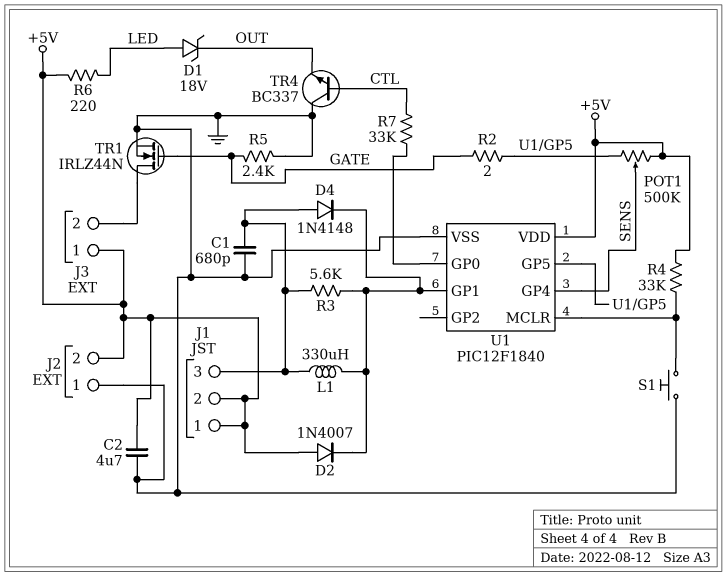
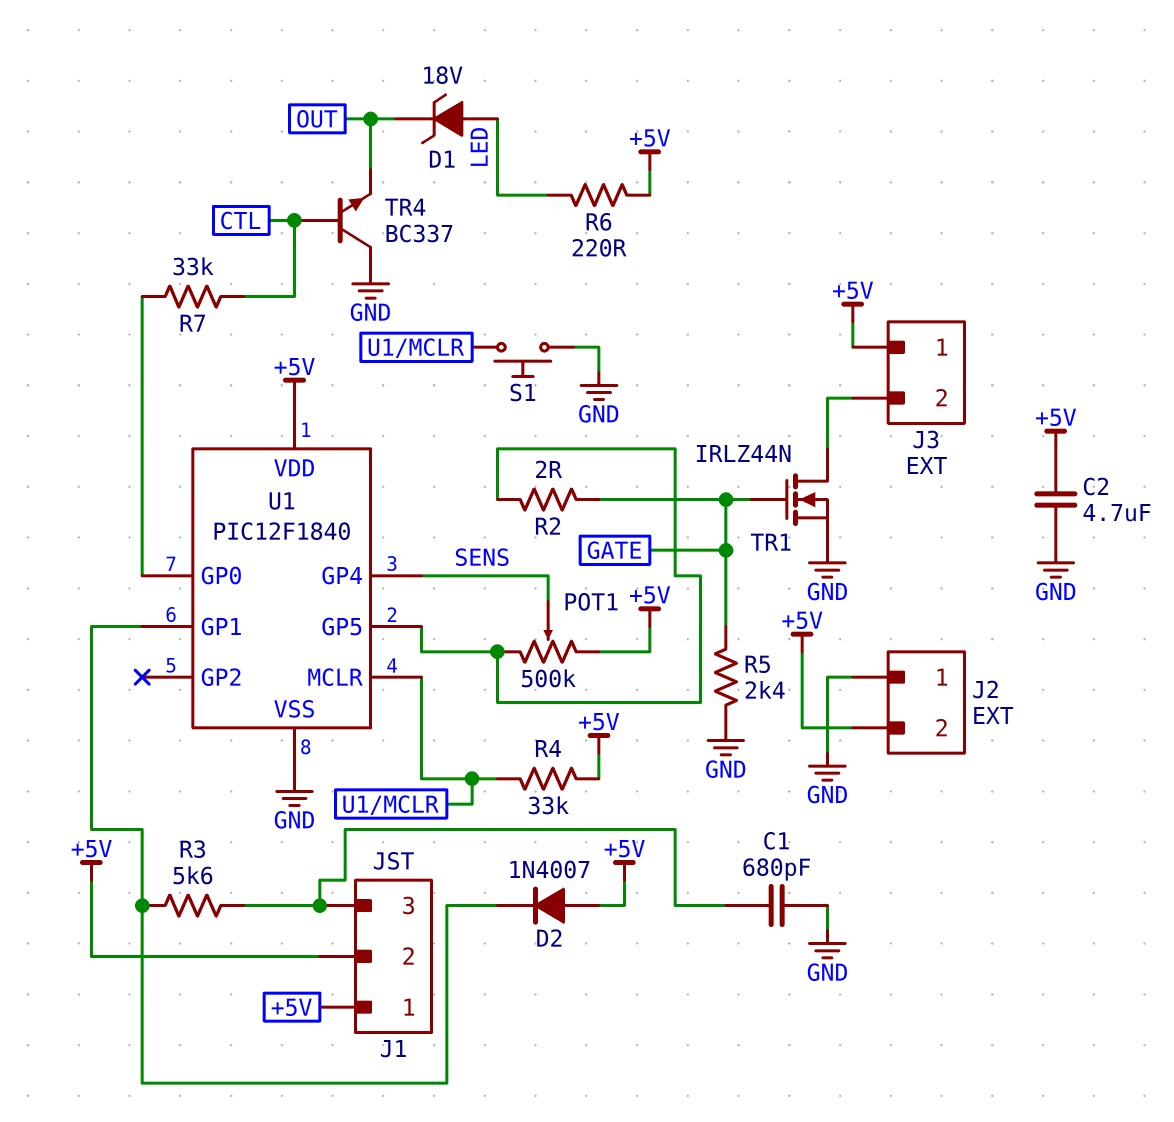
D4: diode 1N4148 (A J1/3, K U1/GP1) -> none
L1: 330uH (J1/3, U1/GP1) -> none

